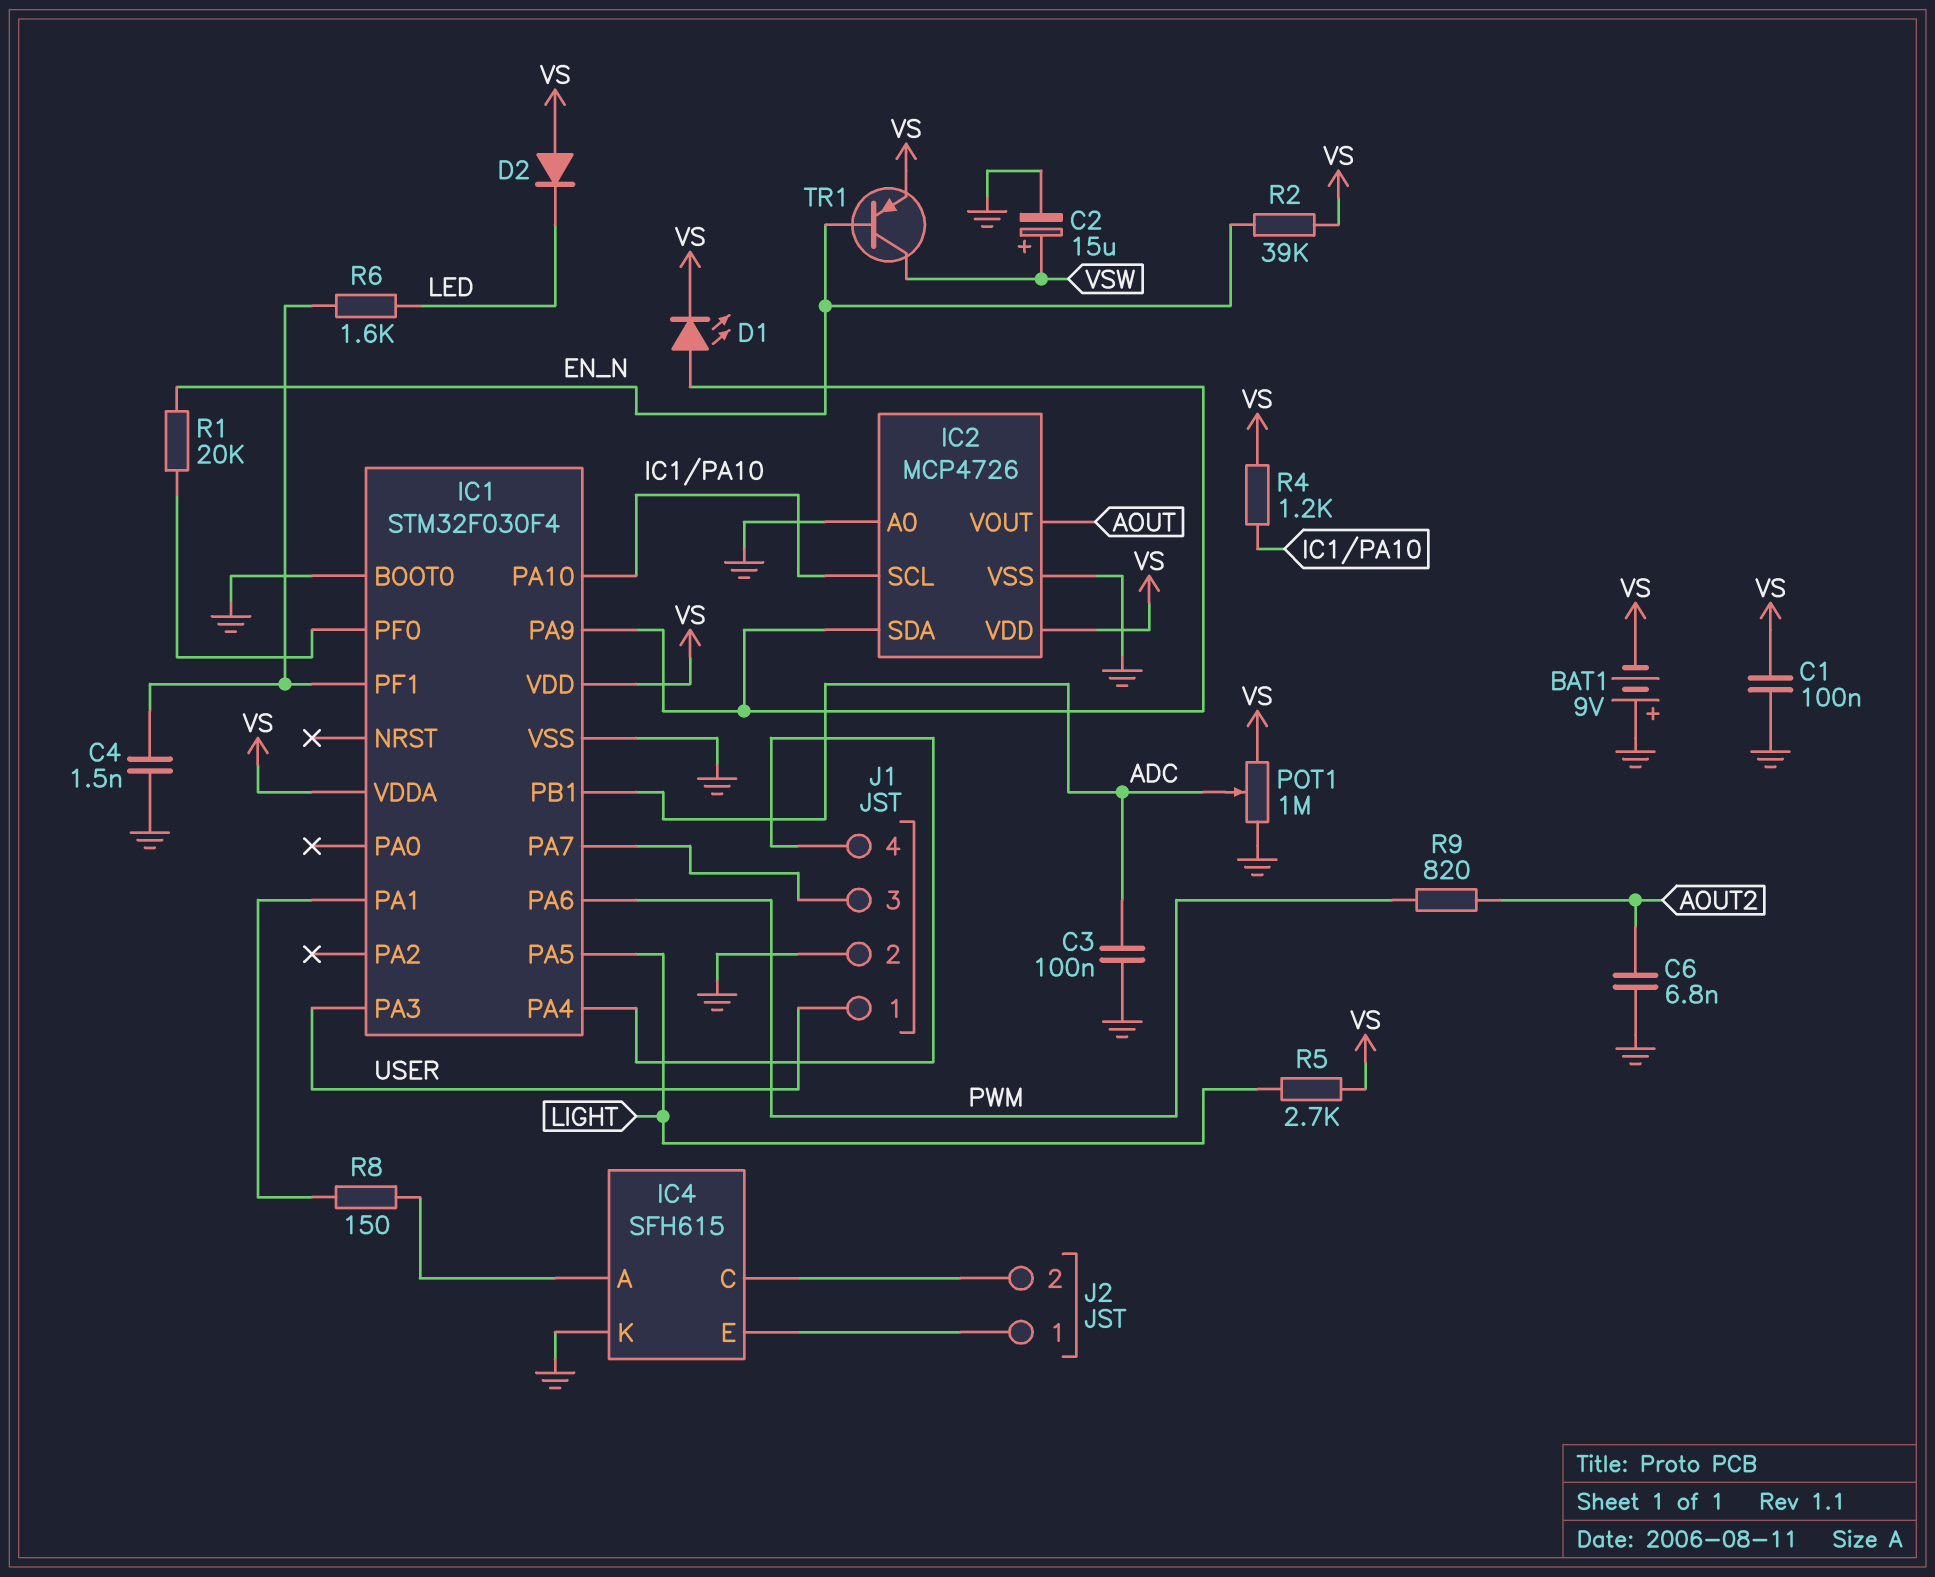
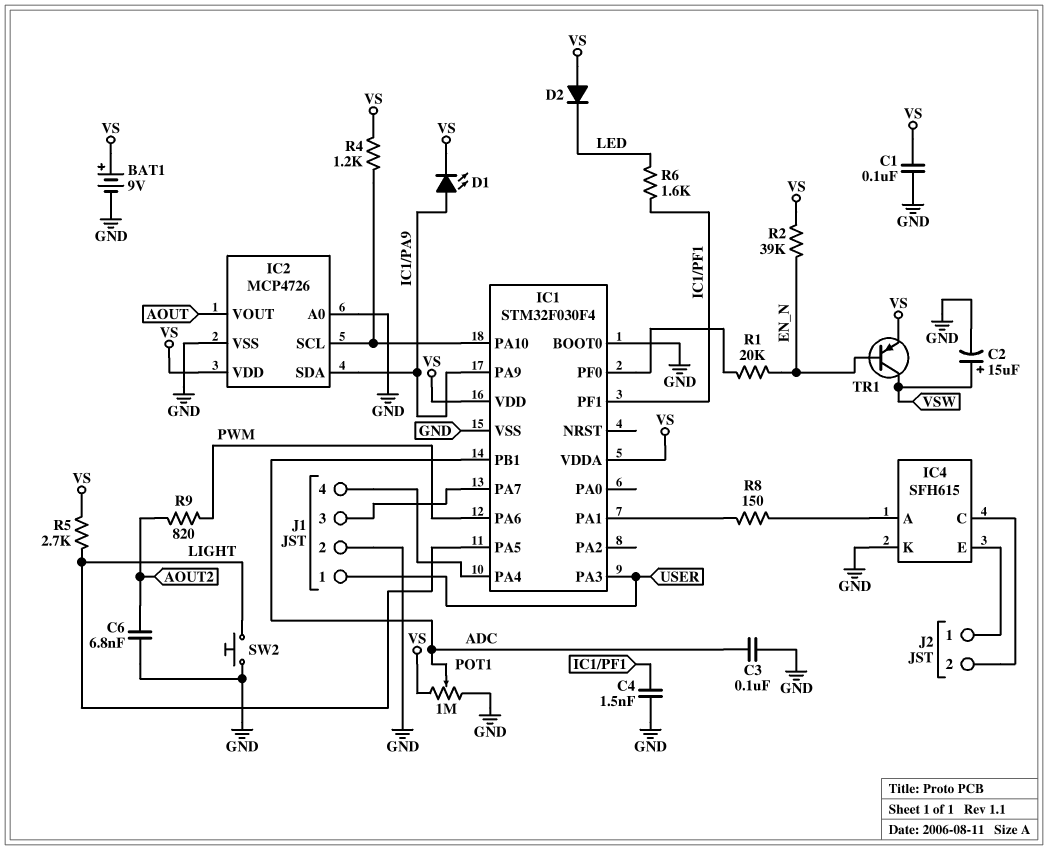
BAT1: 9V (plus GND, minus VS) -> 9V (plus VS, minus GND)
SW2: none -> button (GND, LIGHT)

